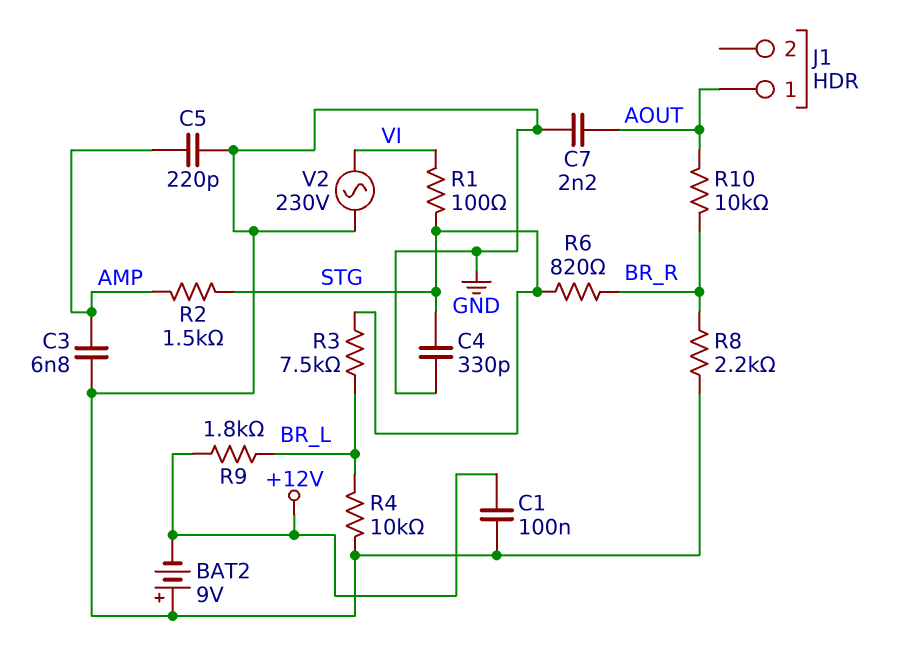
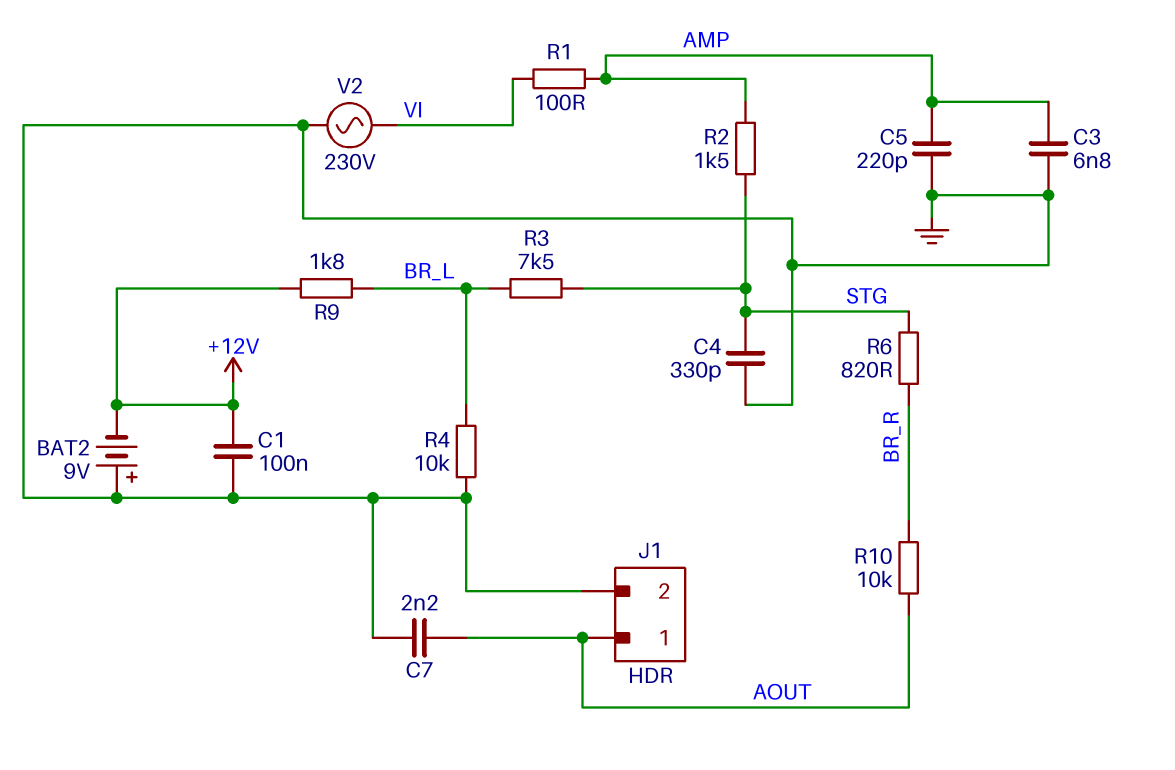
J1 pin 2: none -> GND
R1: 100 (STG, VI) -> 100 (AMP, VI)
R8: 2.2k (BR_R, GND) -> none

